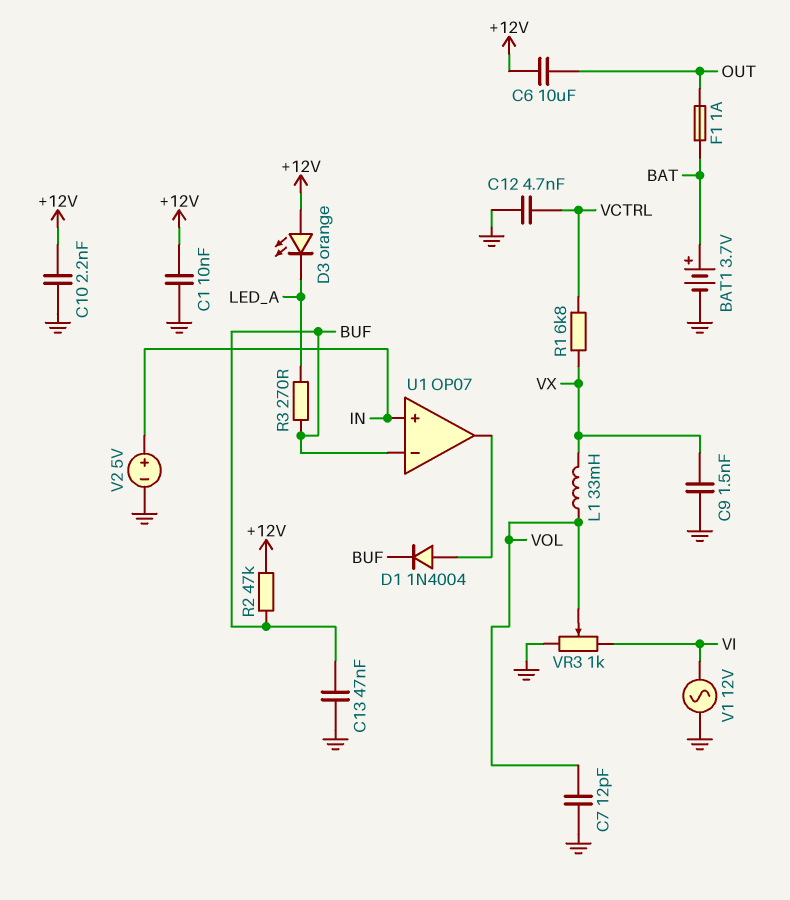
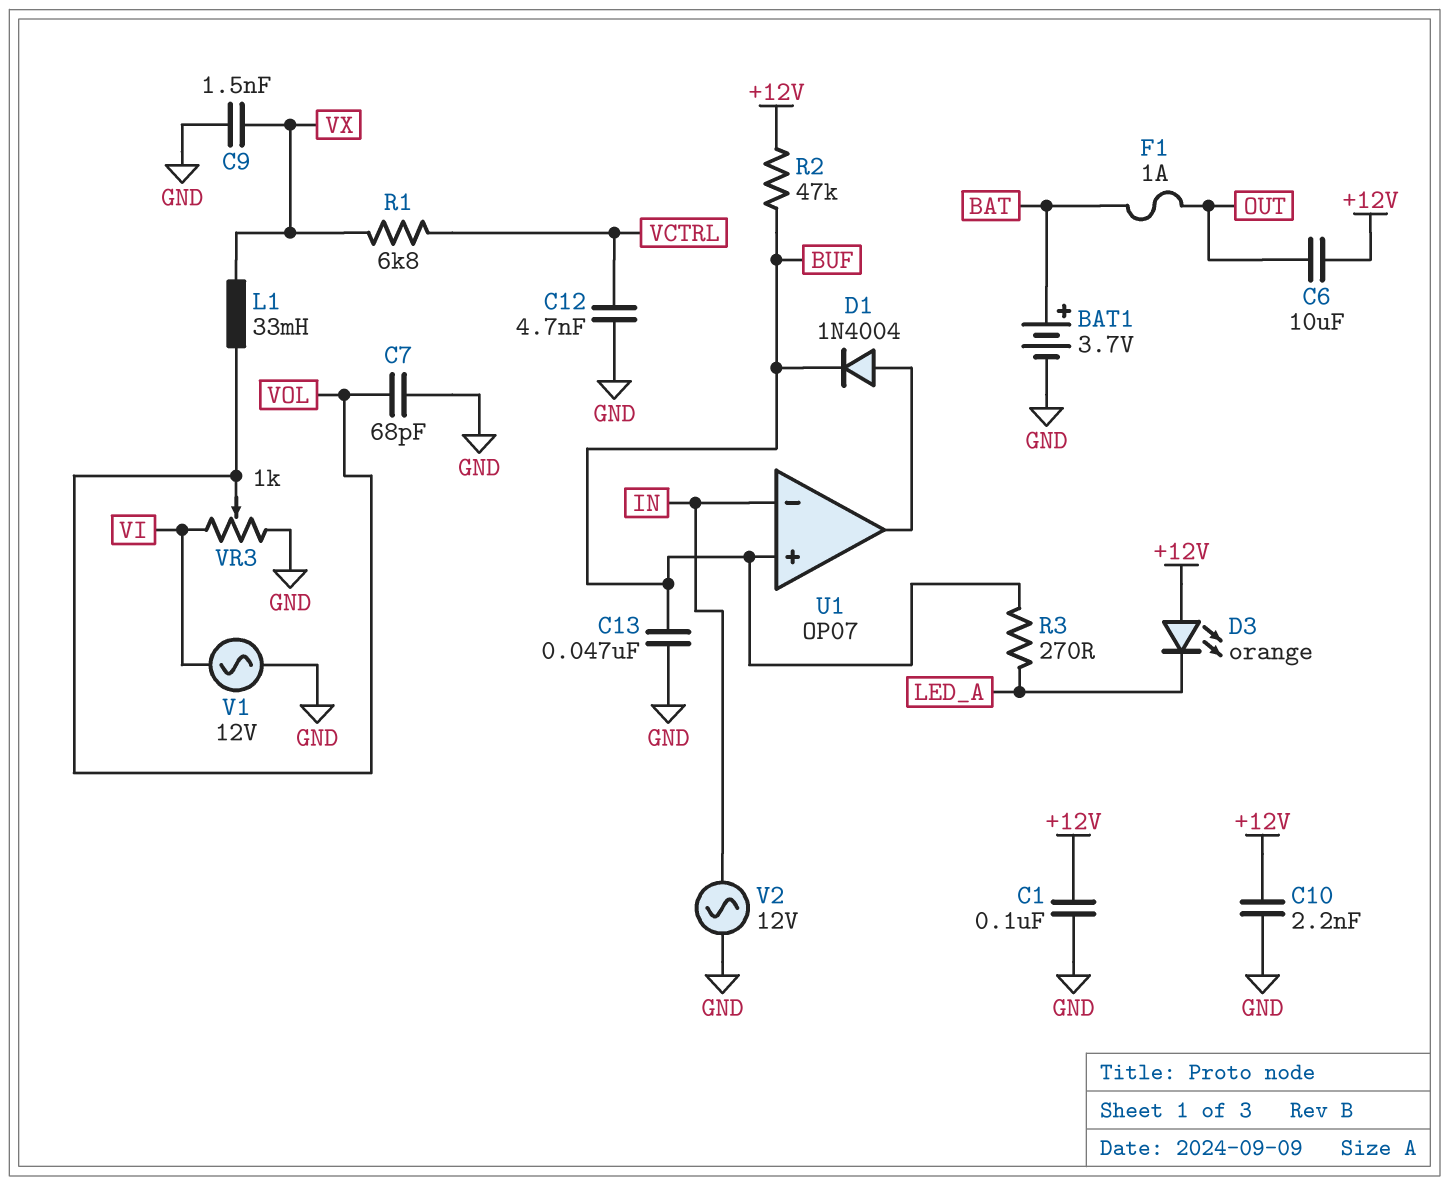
C1: 10nF (+12V, GND) -> 100nF (+12V, GND)
C7: 12pF (GND, VOL) -> 68pF (GND, VOL)
U1 pin in+: IN -> BUF
U1 pin in-: BUF -> IN
V2: 5V (plus IN, minus GND) -> AC 12V (GND, IN)

